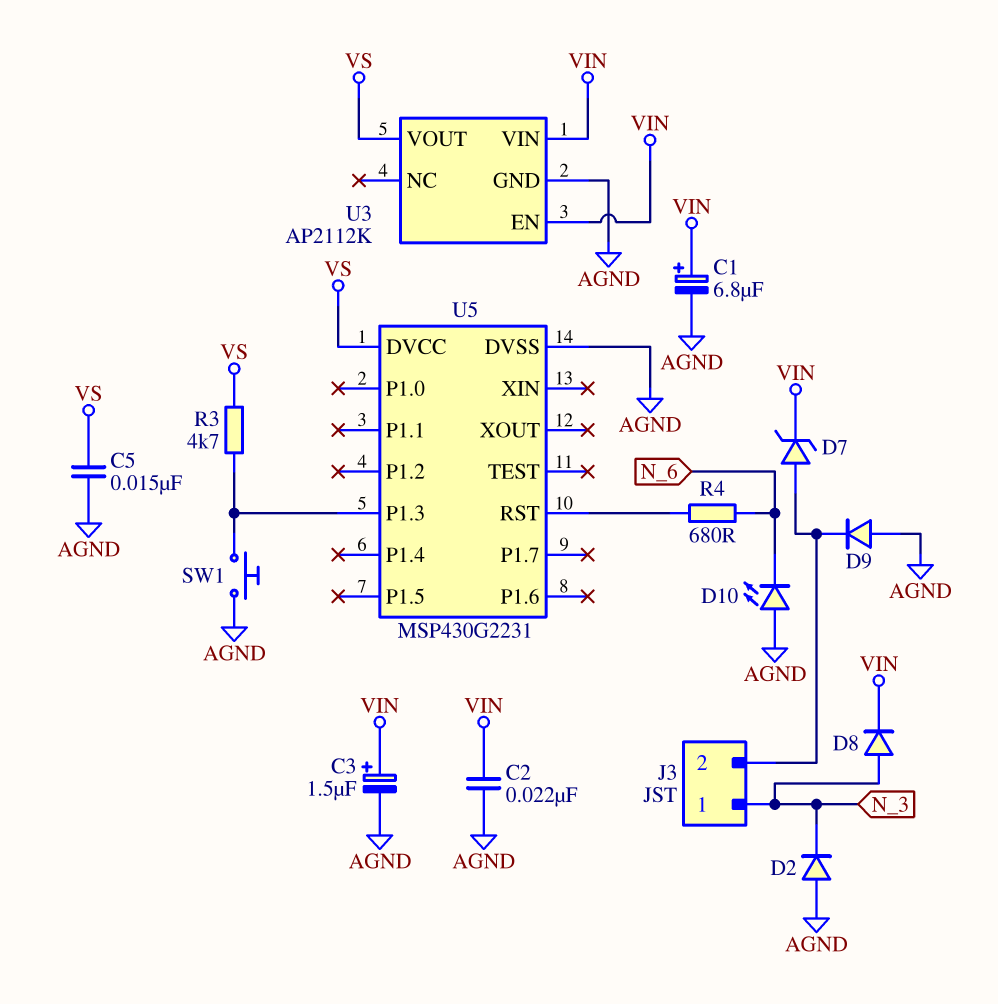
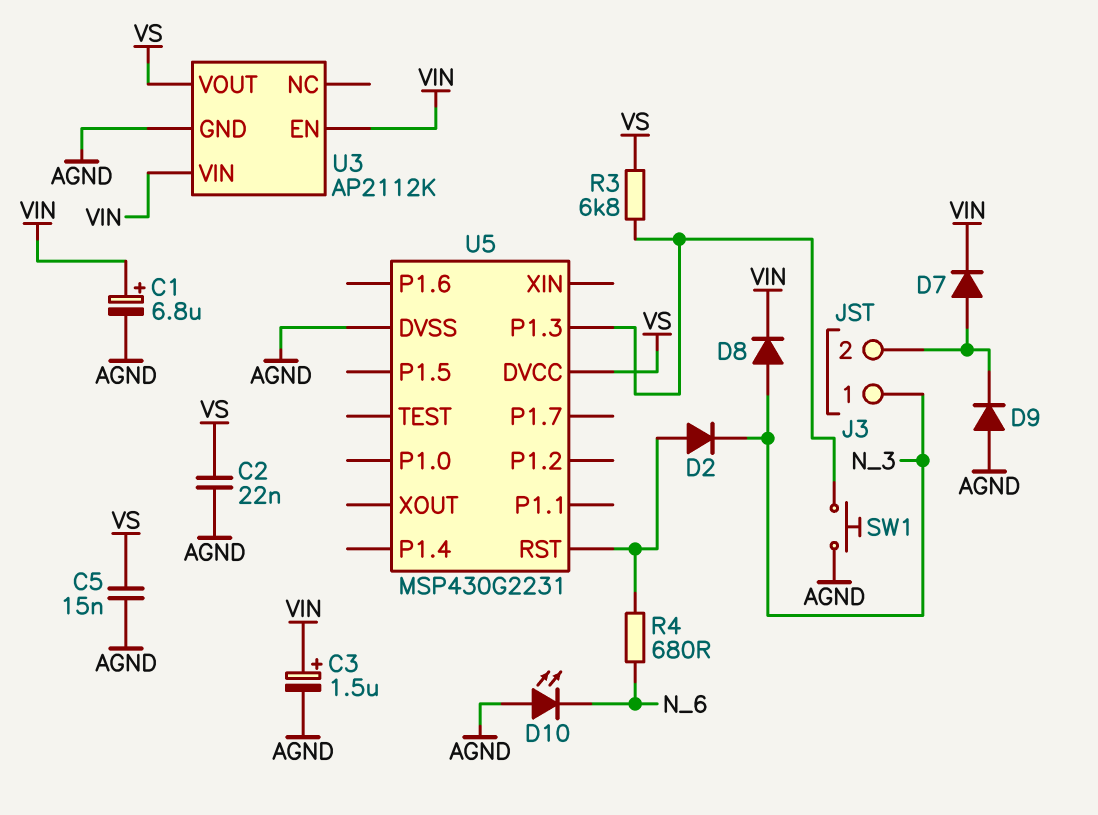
C2: 22nF (AGND, VIN) -> 22nF (AGND, VS)
D2: diode (A AGND, K N_3) -> diode (A U5/RST, K N_3)
D7: zener (A J3/2, K VIN) -> diode (A J3/2, K VIN)
R3: 4.7k (U5/P1.3, VS) -> 6.8k (U5/P1.3, VS)

